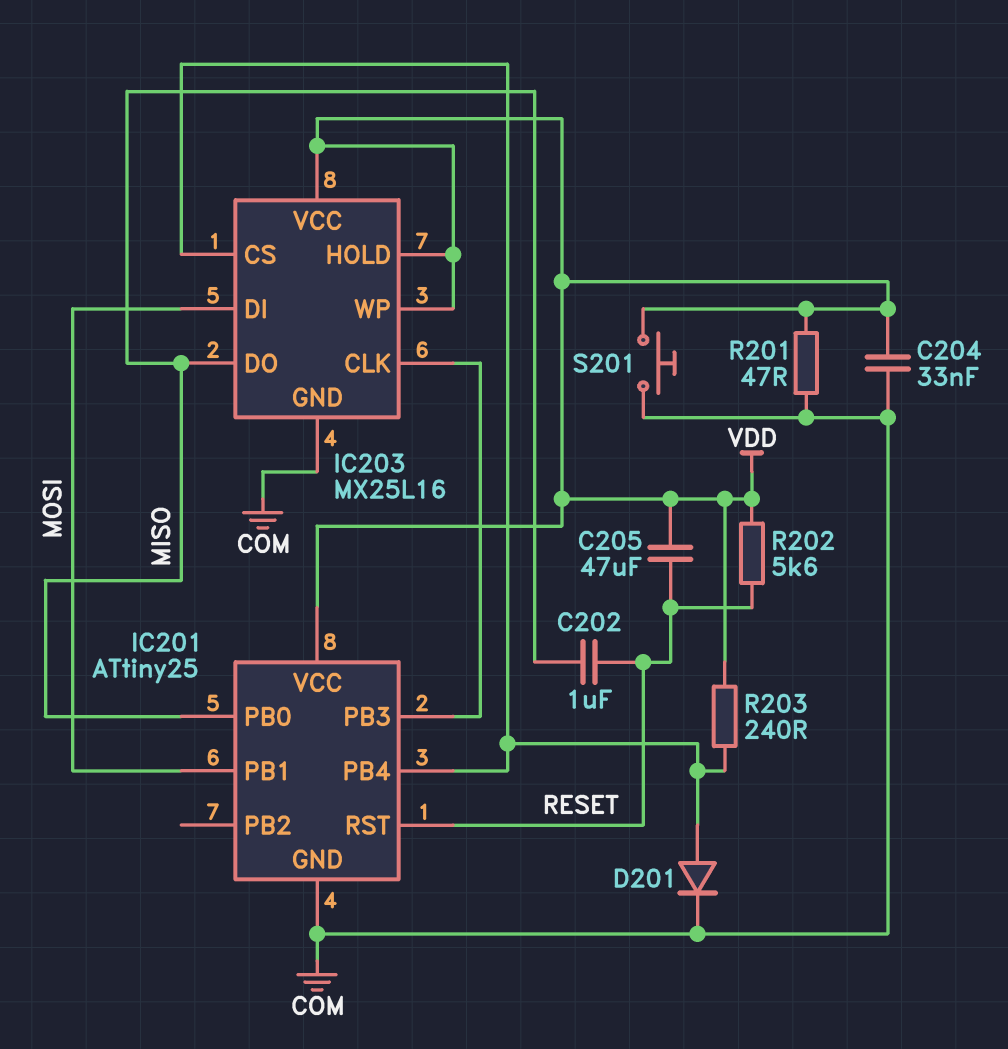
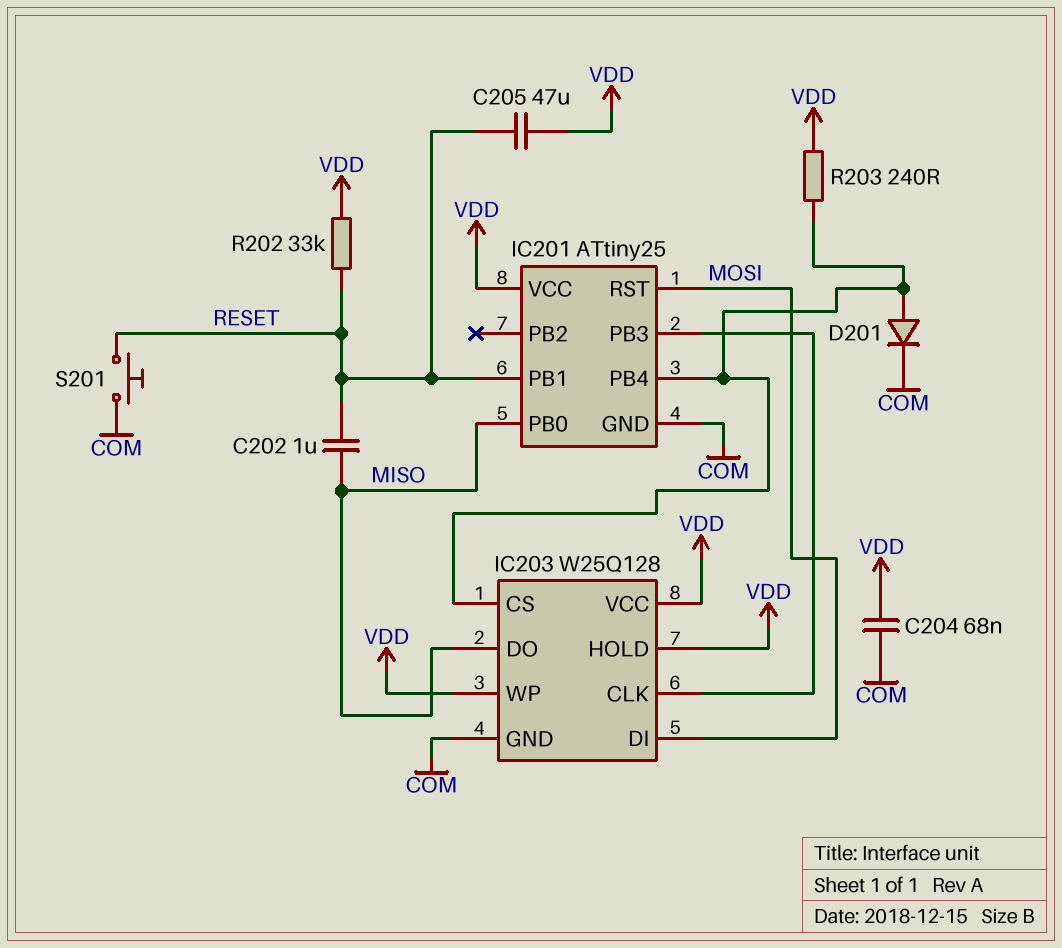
C204: 33nF (COM, VDD) -> 68nF (COM, VDD)
IC201 pin PB1: MOSI -> RESET
IC201 pin RST: RESET -> MOSI
IC203: MX25L16 -> W25Q128
R201: 47 (COM, VDD) -> none
R202: 5.6k (RESET, VDD) -> 33k (RESET, VDD)
S201: button (COM, VDD) -> button (COM, RESET)

